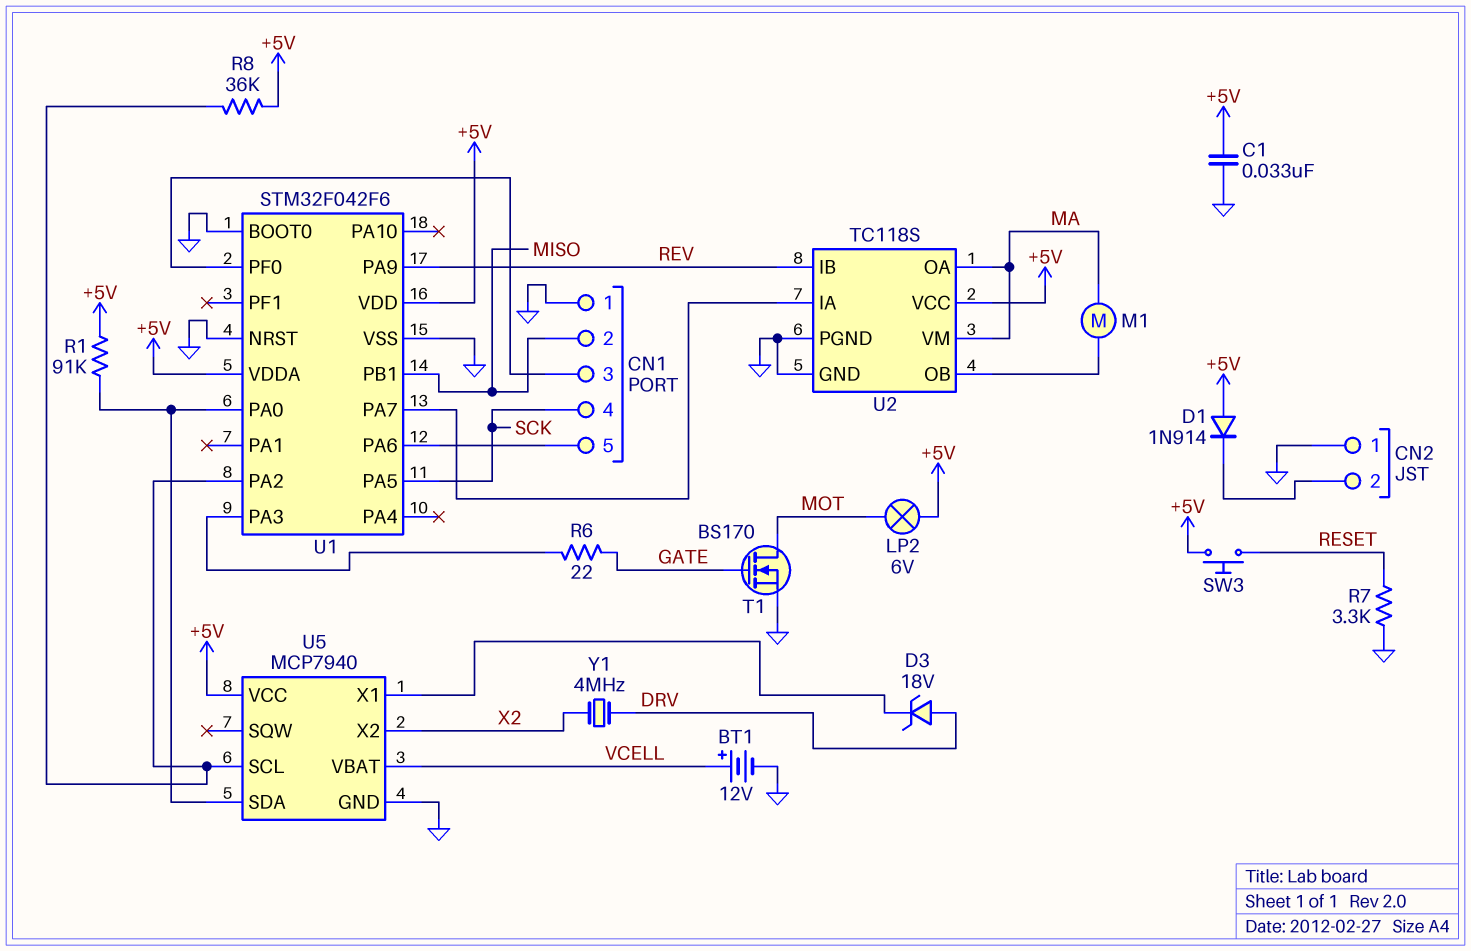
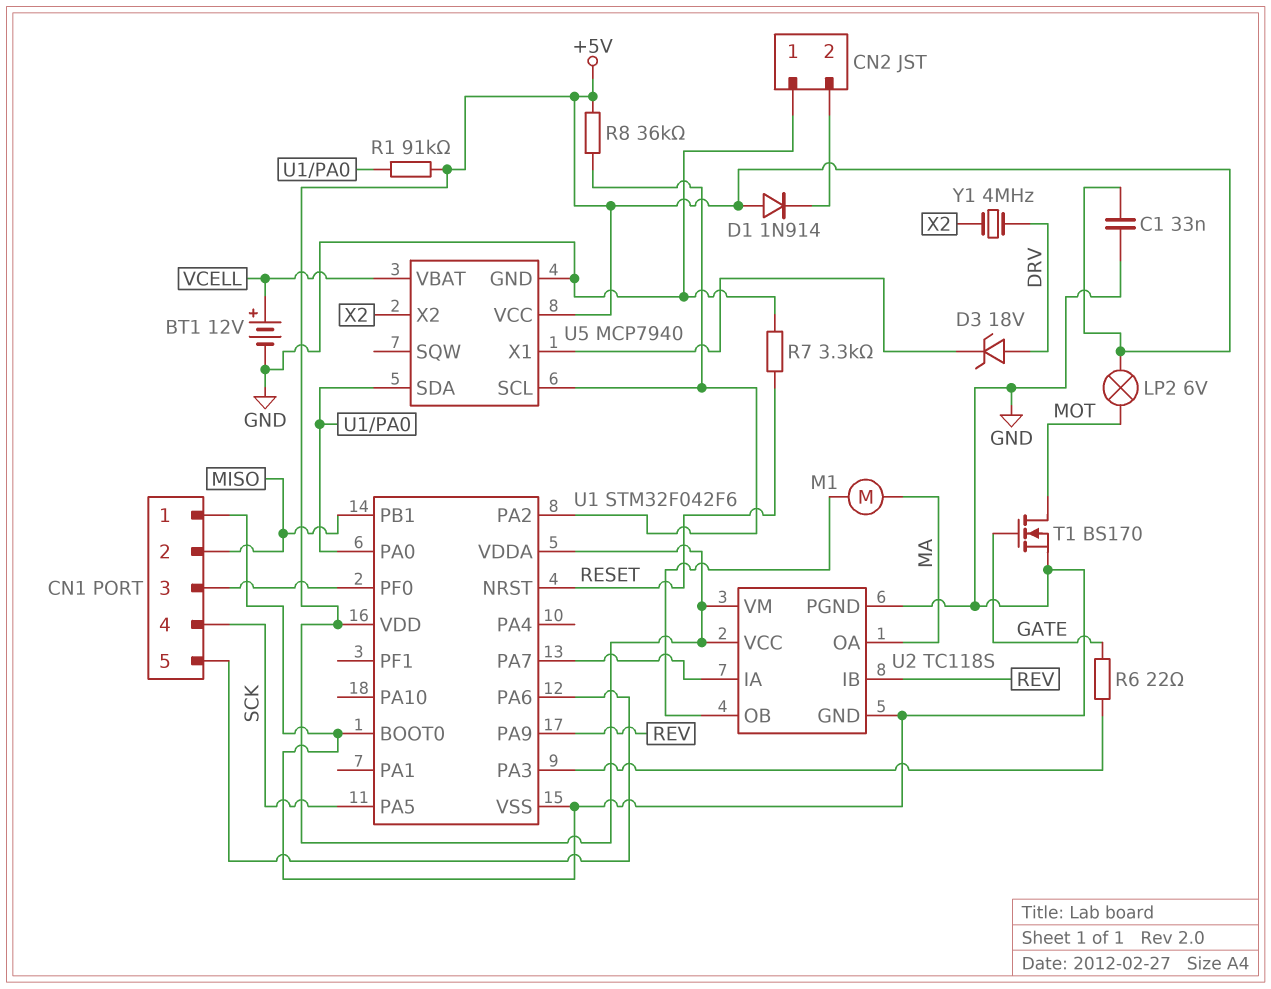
SW3: button (+5V, RESET) -> none
U1 pin NRST: GND -> RESET
U2 pin VM: MA -> +5V

